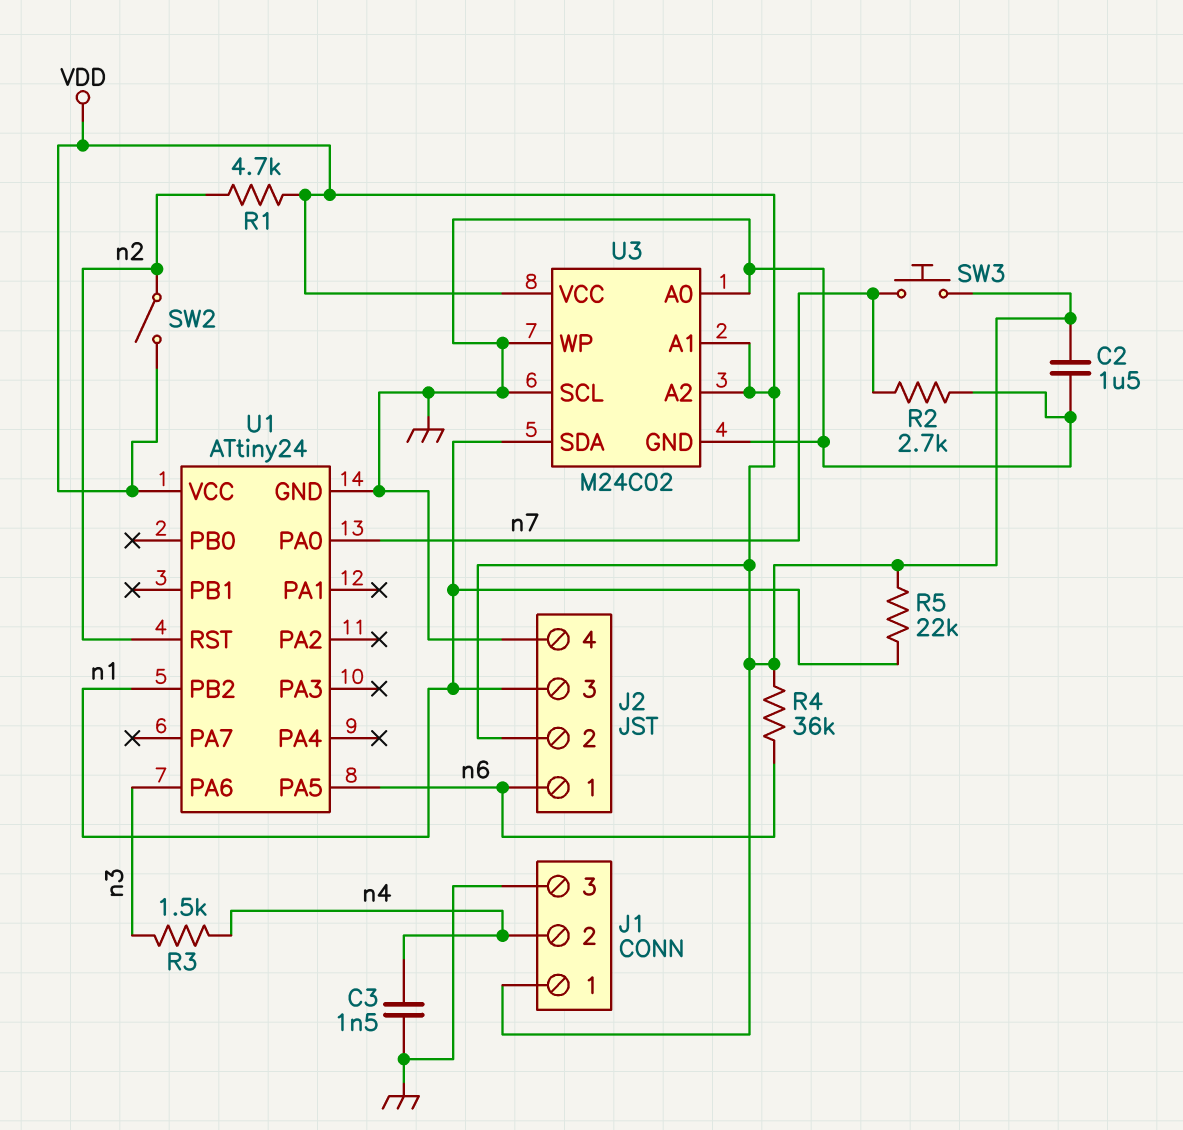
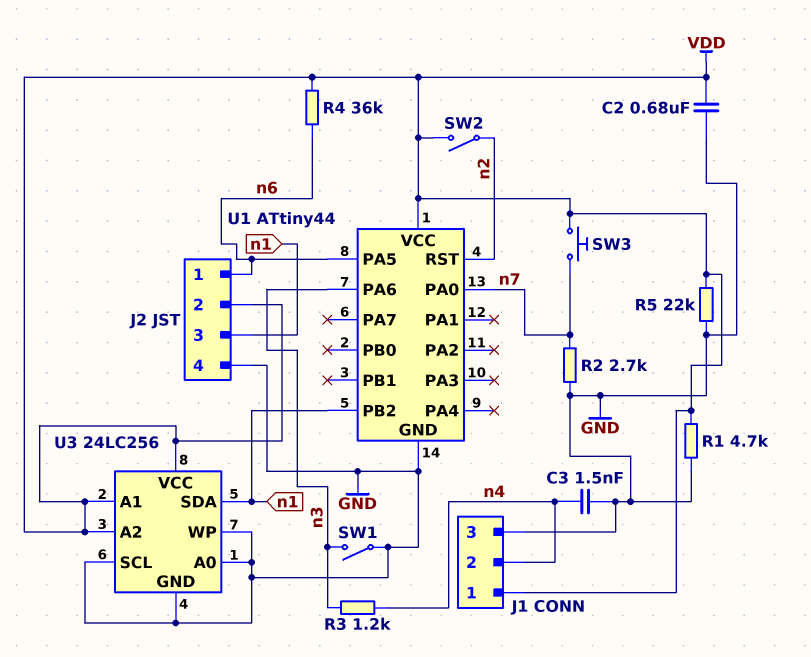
C2: 1.5uF (GND, VDD) -> 680nF (GND, VDD)
R1: 4.7k (VDD, n2) -> 4.7k (GND, VDD)
R3: 1.5k (n3, n4) -> 1.2k (n3, n4)
R5: 22k (VDD, n1) -> 22k (GND, VDD)
SW1: none -> switch (GND, n3)
U1: ATtiny24 -> ATtiny44
U3: M24C02 -> 24LC256

